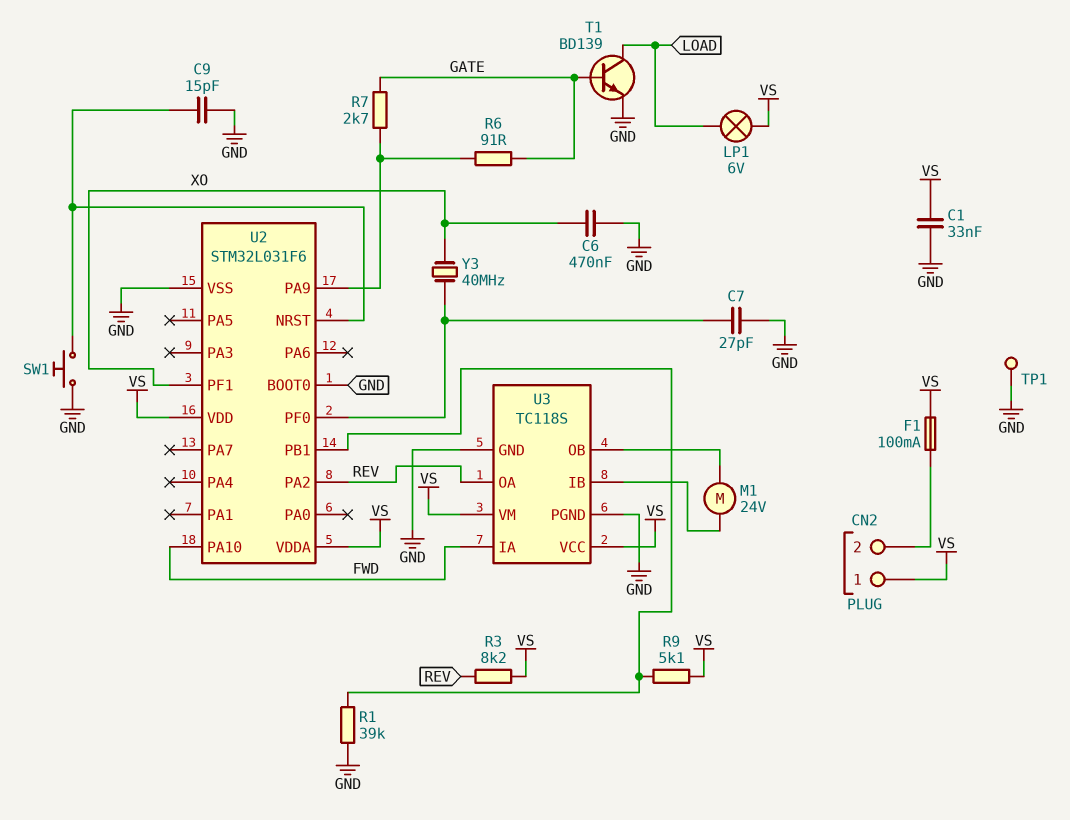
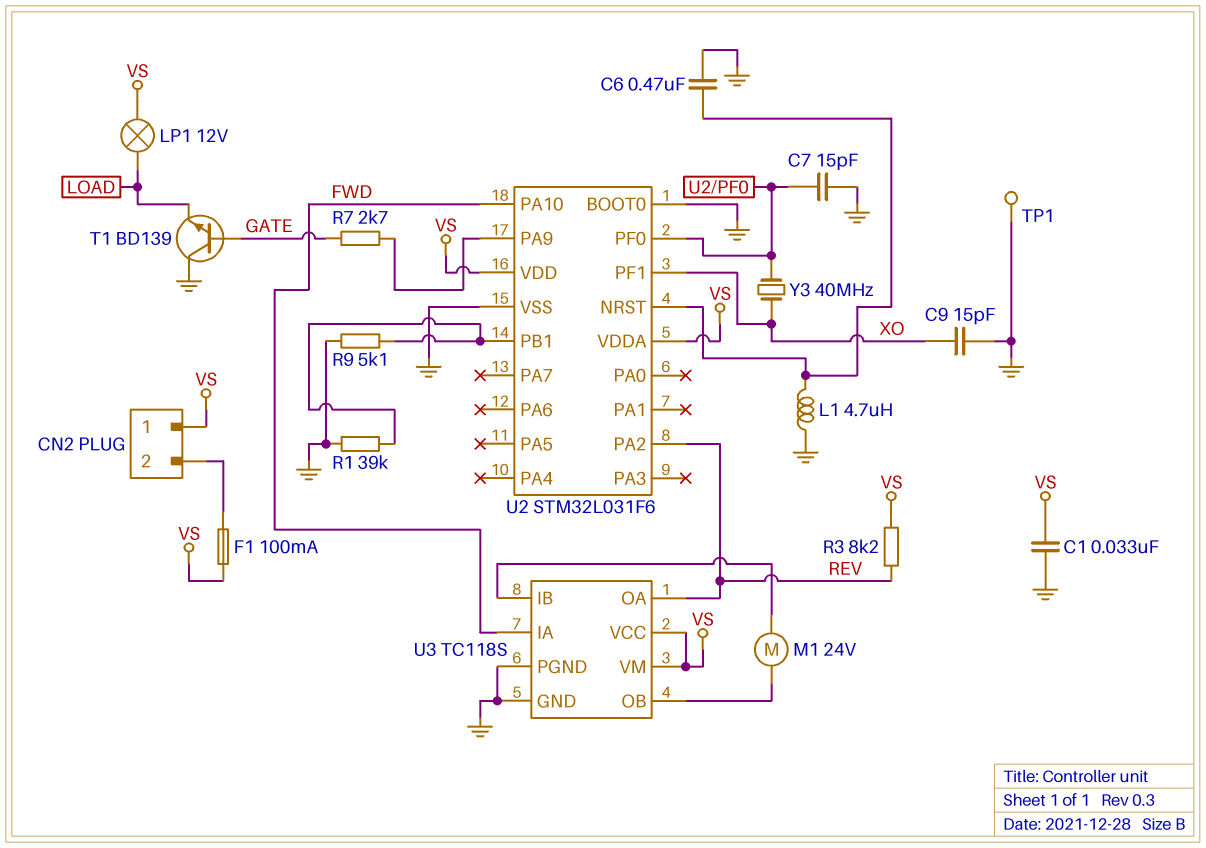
C6: 470nF (GND, XO) -> 470nF (GND, U2/NRST)
C7: 27pF (GND, U2/PF0) -> 15pF (GND, U2/PF0)
C9: 15pF (GND, U2/NRST) -> 15pF (GND, XO)
L1: none -> 4.7uH (GND, U2/NRST)
LP1: lamp 6V (LOAD, VS) -> lamp 12V (LOAD, VS)
R6: 91 (GATE, U2/PA9) -> none
R9: 5.1k (U2/PB1, VS) -> 5.1k (GND, U2/PB1)
SW1: button (GND, U2/NRST) -> none
T1: NPN BD139 (B GATE, C LOAD, E GND) -> NPN BD139 (B GATE, C GND, E LOAD)

